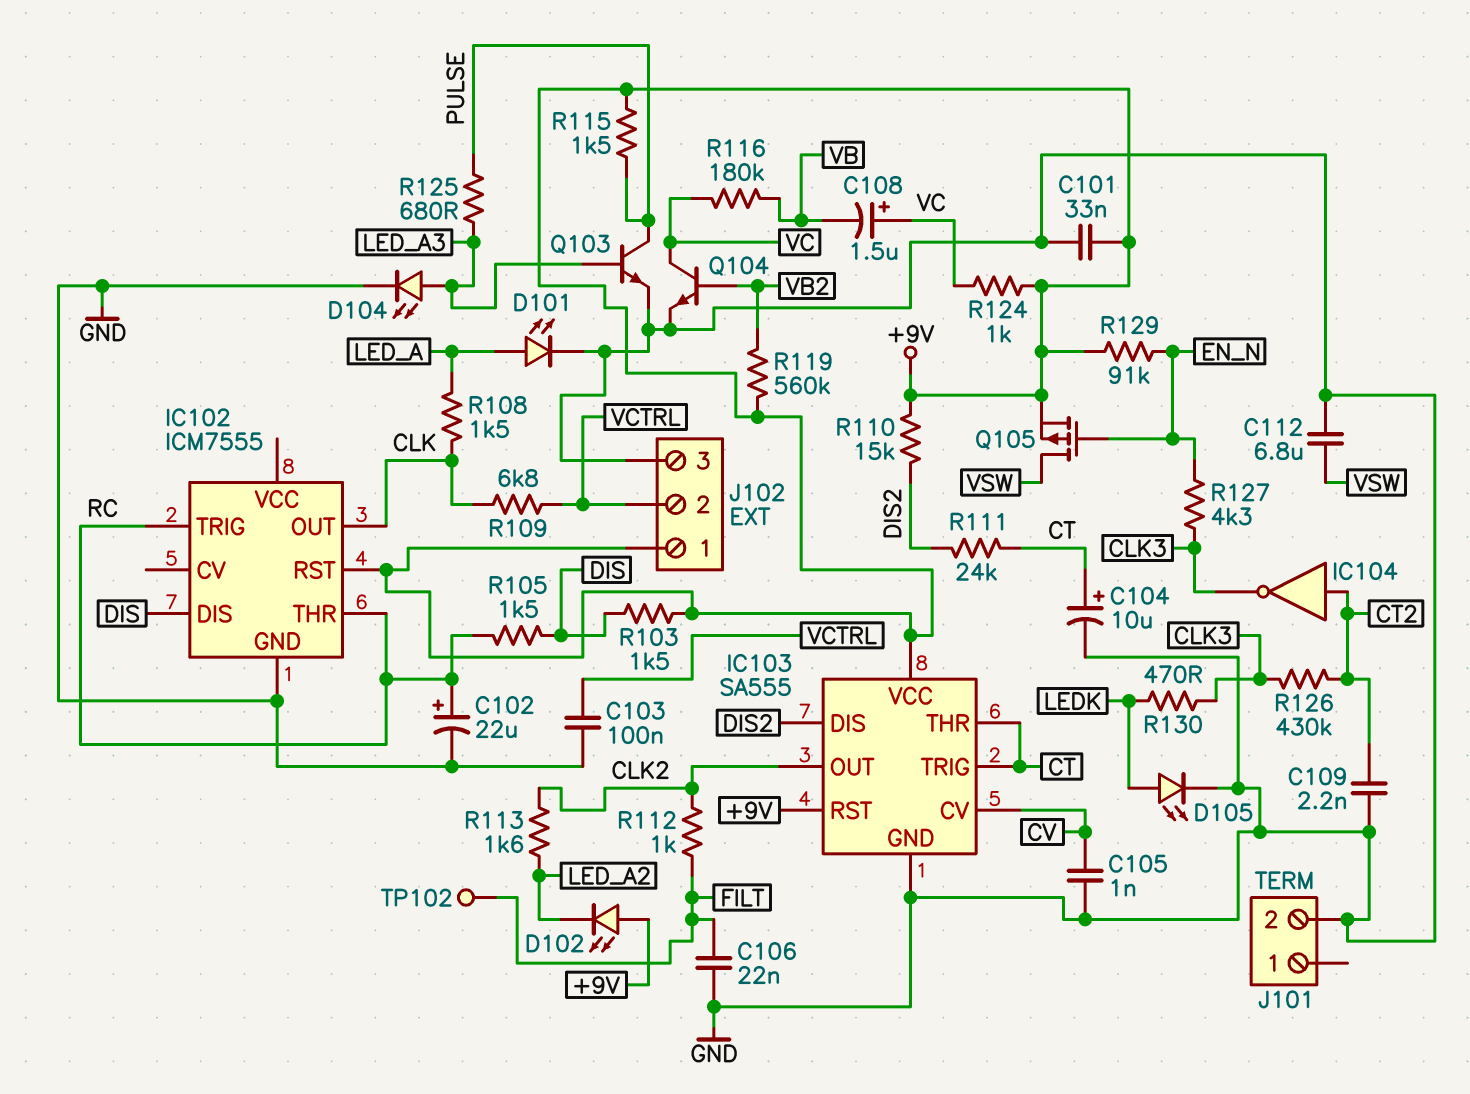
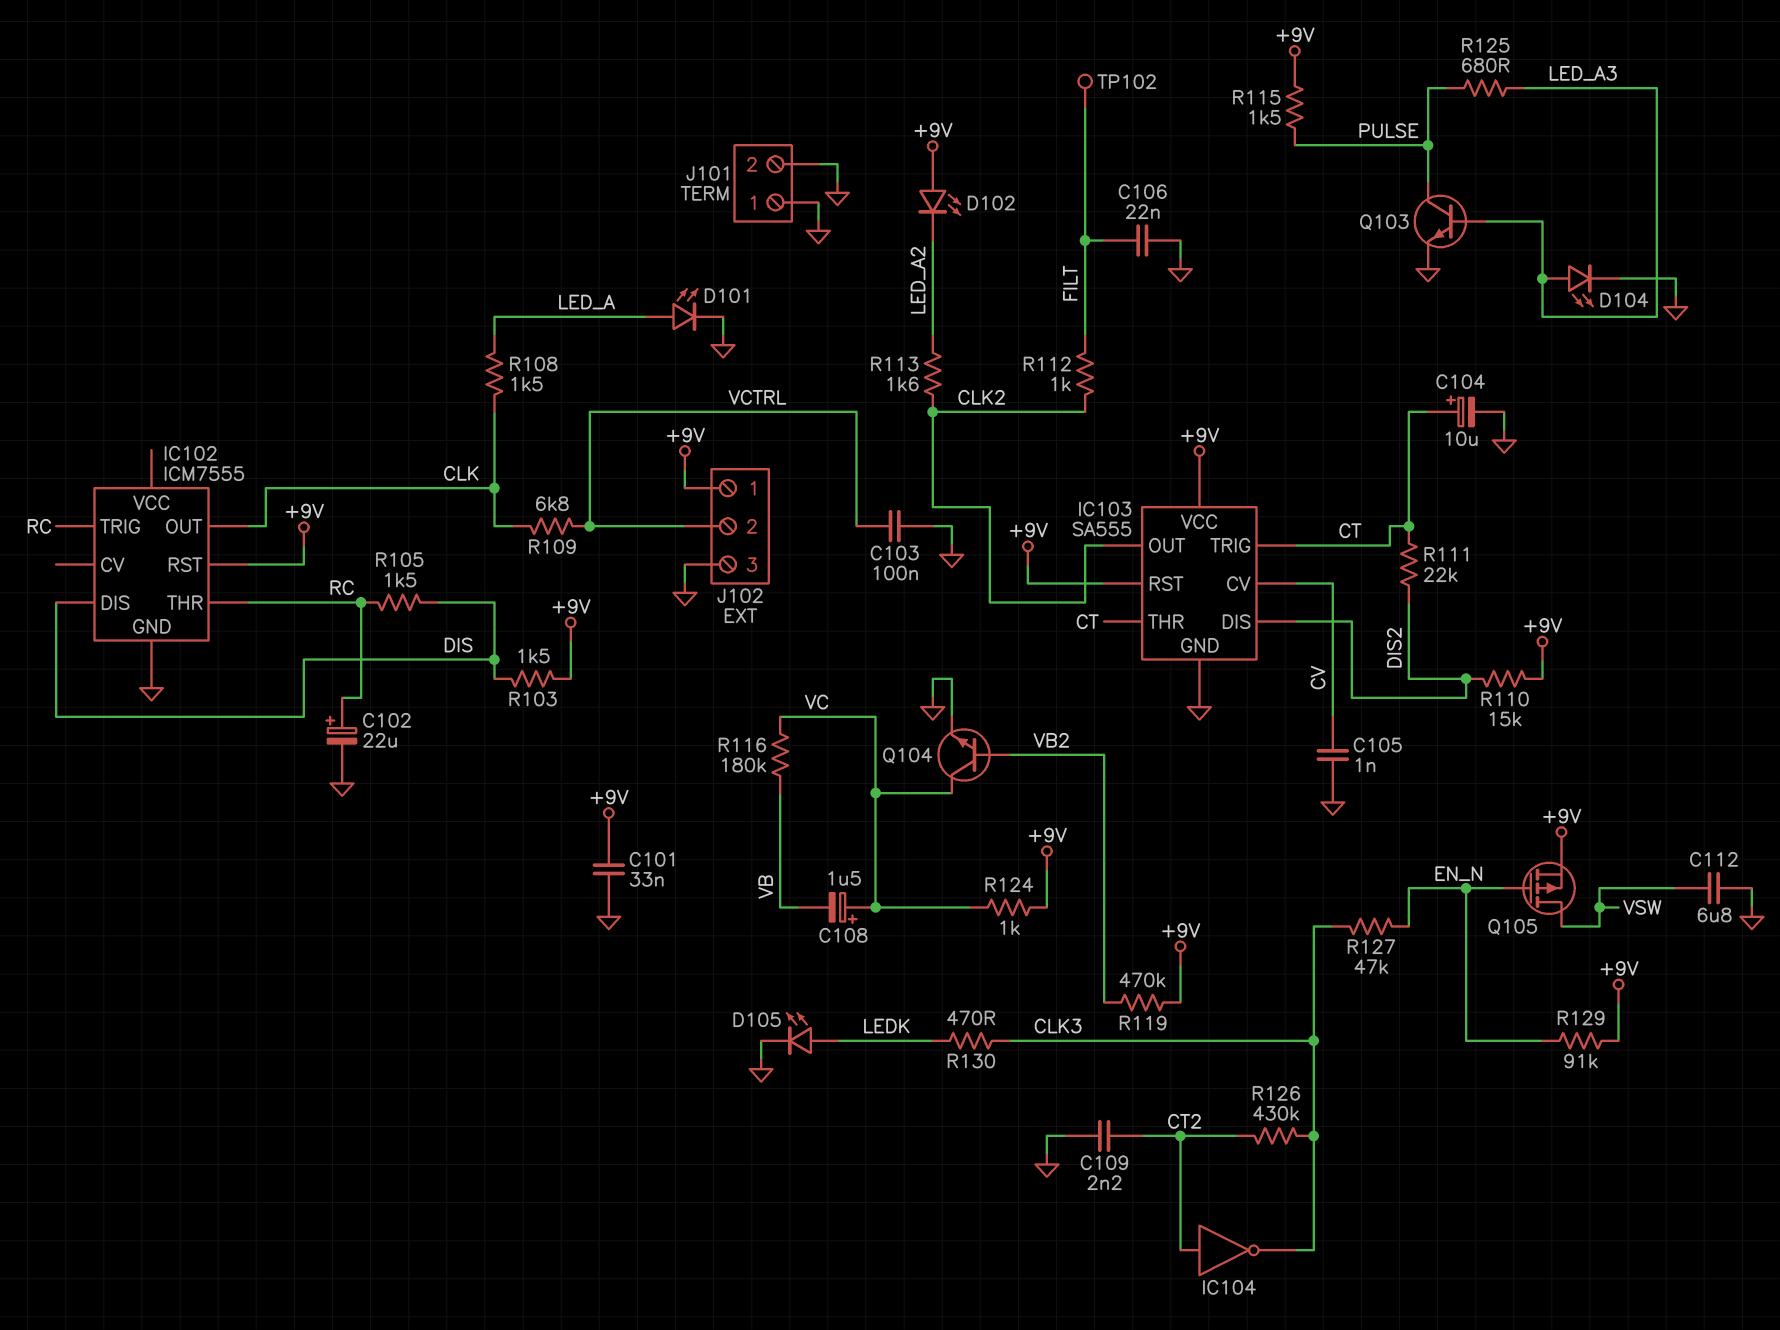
J101 pin 1: none -> GND
R111: 24k (CT, DIS2) -> 22k (CT, DIS2)
R119: 560k (+9V, VB2) -> 470k (+9V, VB2)
R127: 4.3k (CLK3, EN_N) -> 47k (CLK3, EN_N)

